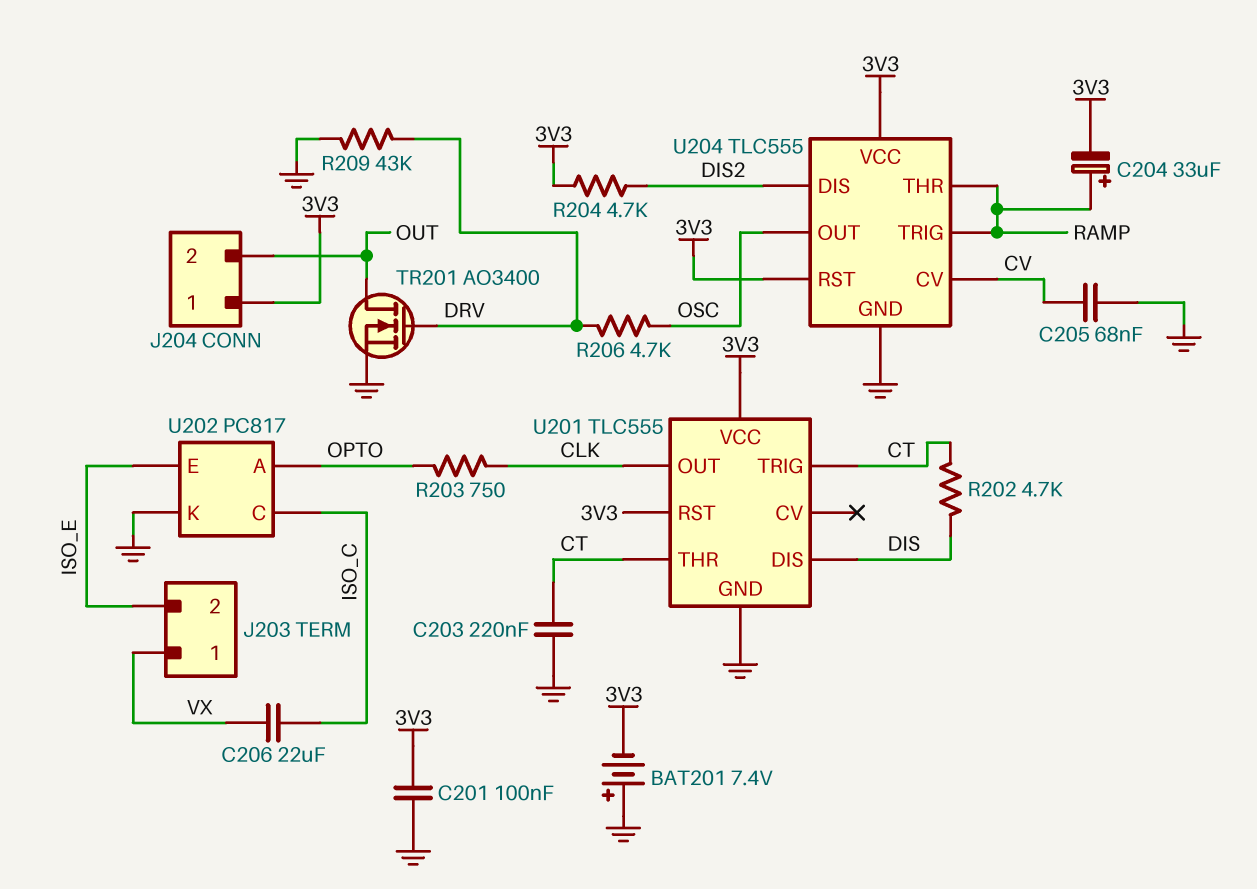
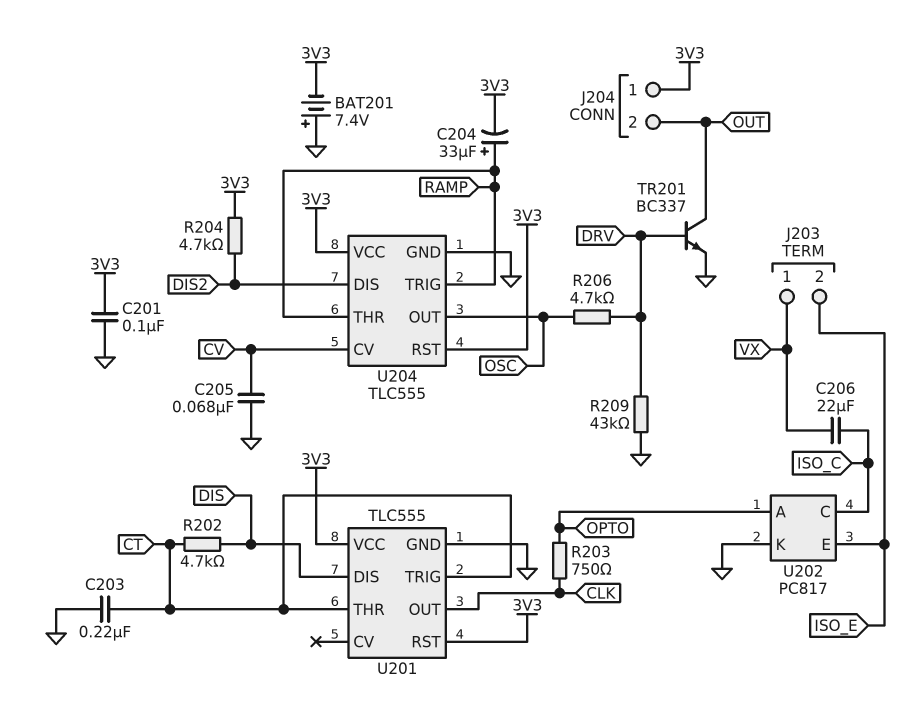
TR201: NMOS AO3400 (G DRV, D OUT, S GND) -> NPN BC337 (B DRV, C OUT, E GND)

